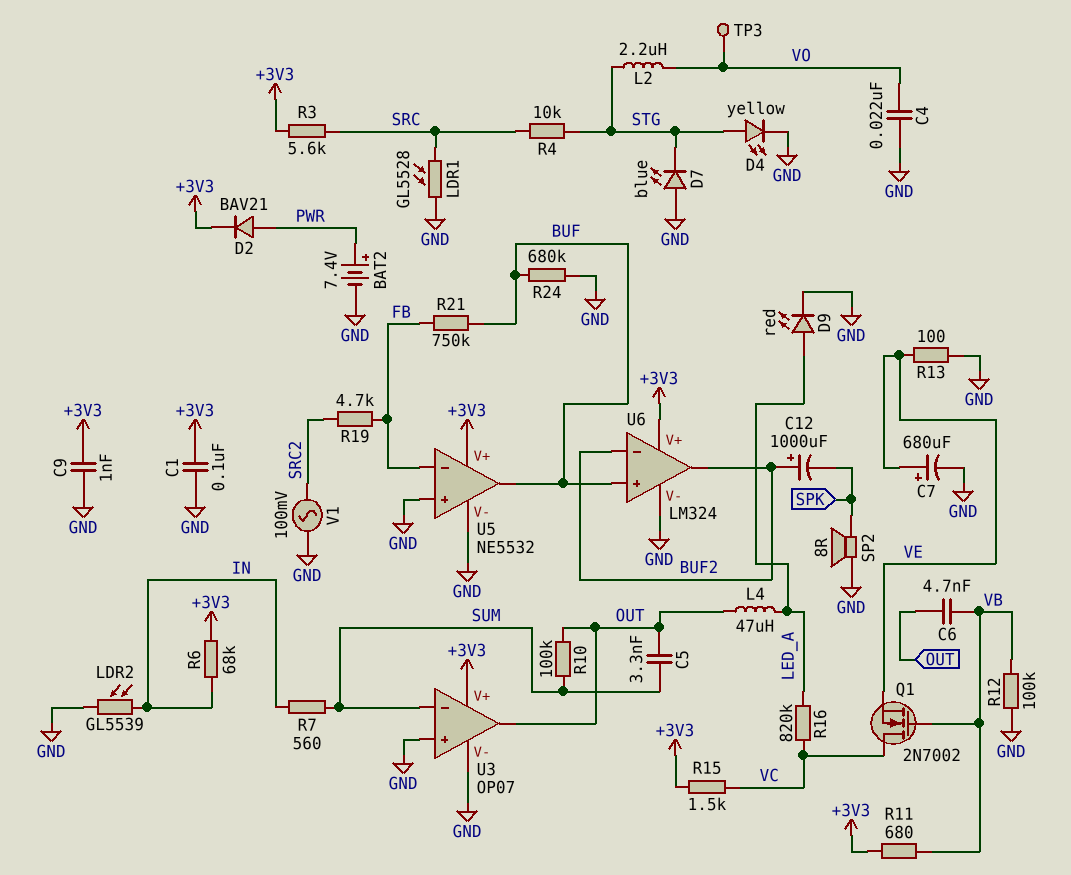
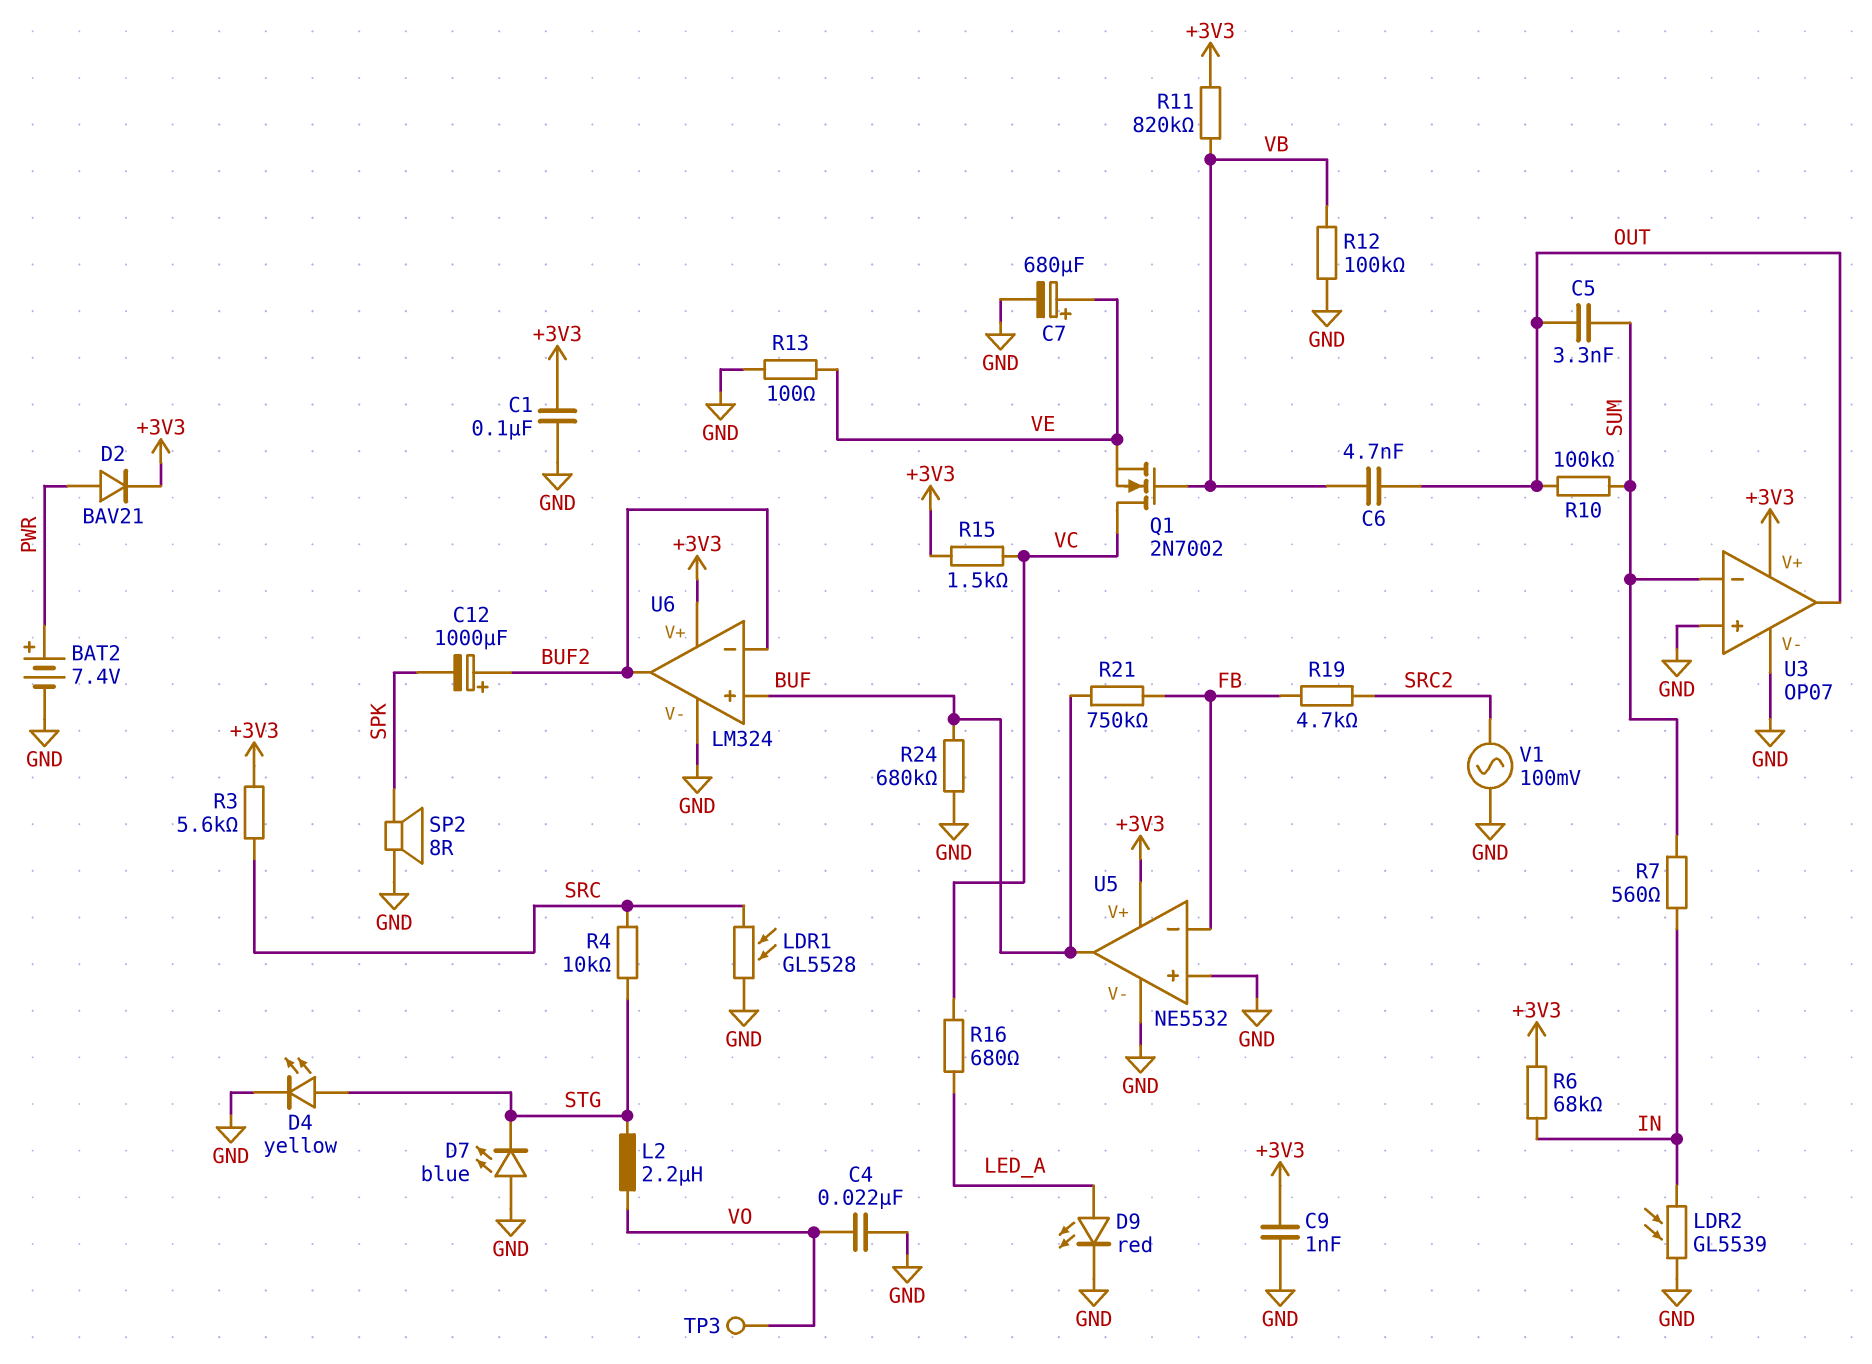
L4: 47uH (LED_A, OUT) -> none
R11: 680 (+3V3, VB) -> 820k (+3V3, VB)
R16: 820k (LED_A, VC) -> 680 (LED_A, VC)

